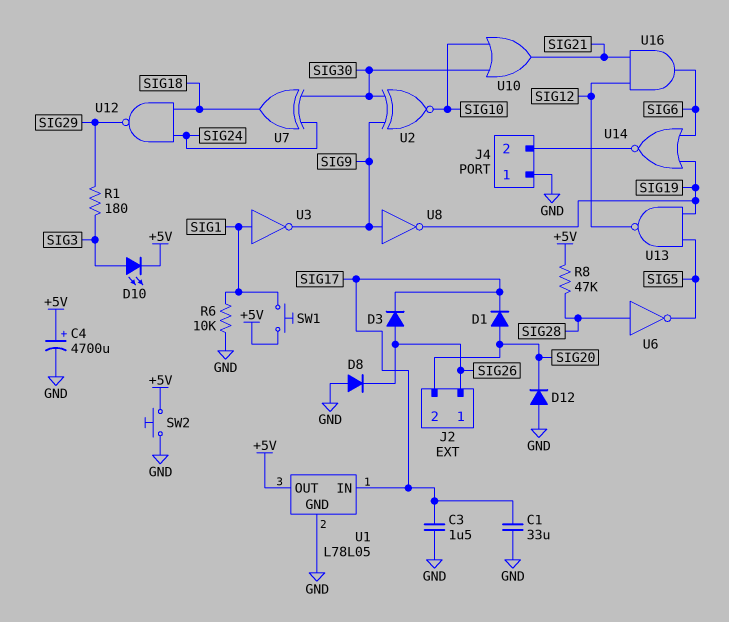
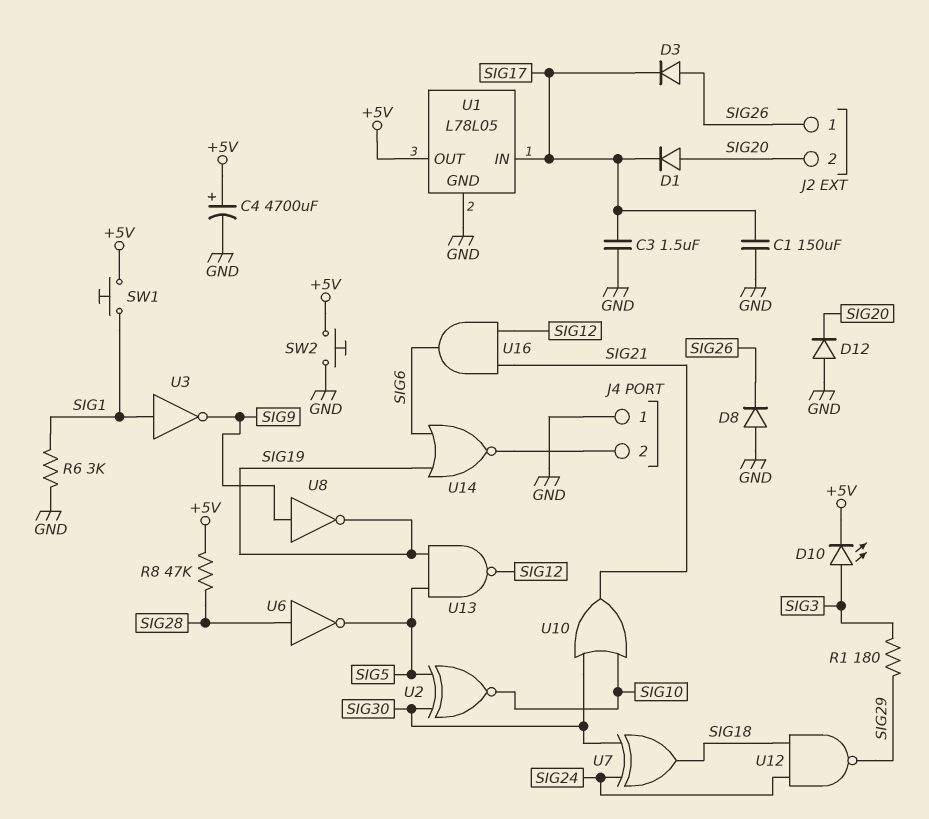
C1: 33uF (GND, SIG17) -> 150uF (GND, SIG17)
R6: 10k (GND, SIG1) -> 3k (GND, SIG1)
U2: XNOR (in SIG9, in SIG30, out SIG10) -> XNOR (in SIG5, in SIG30, out SIG10)

